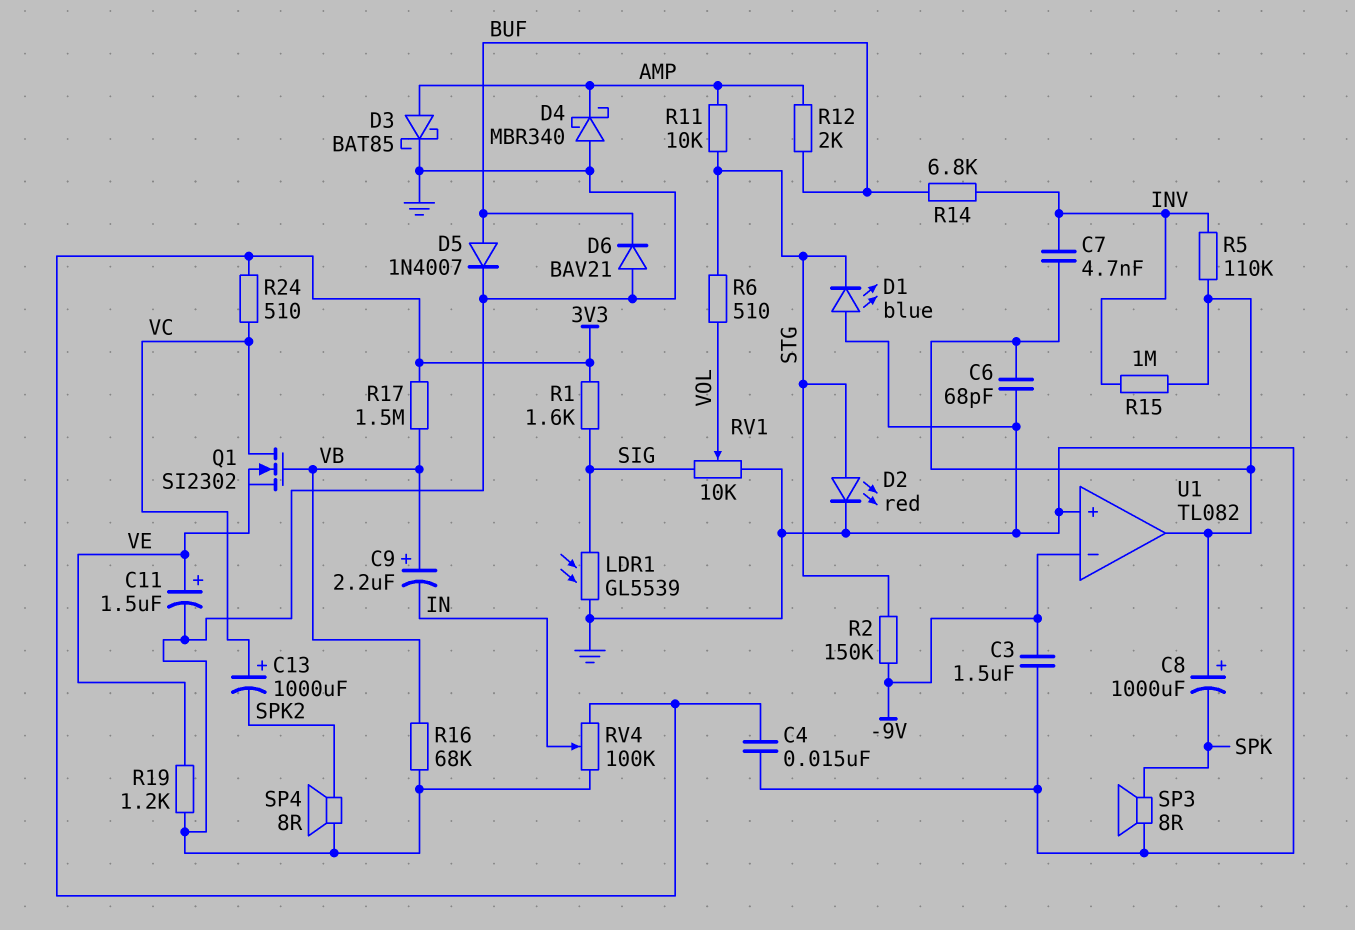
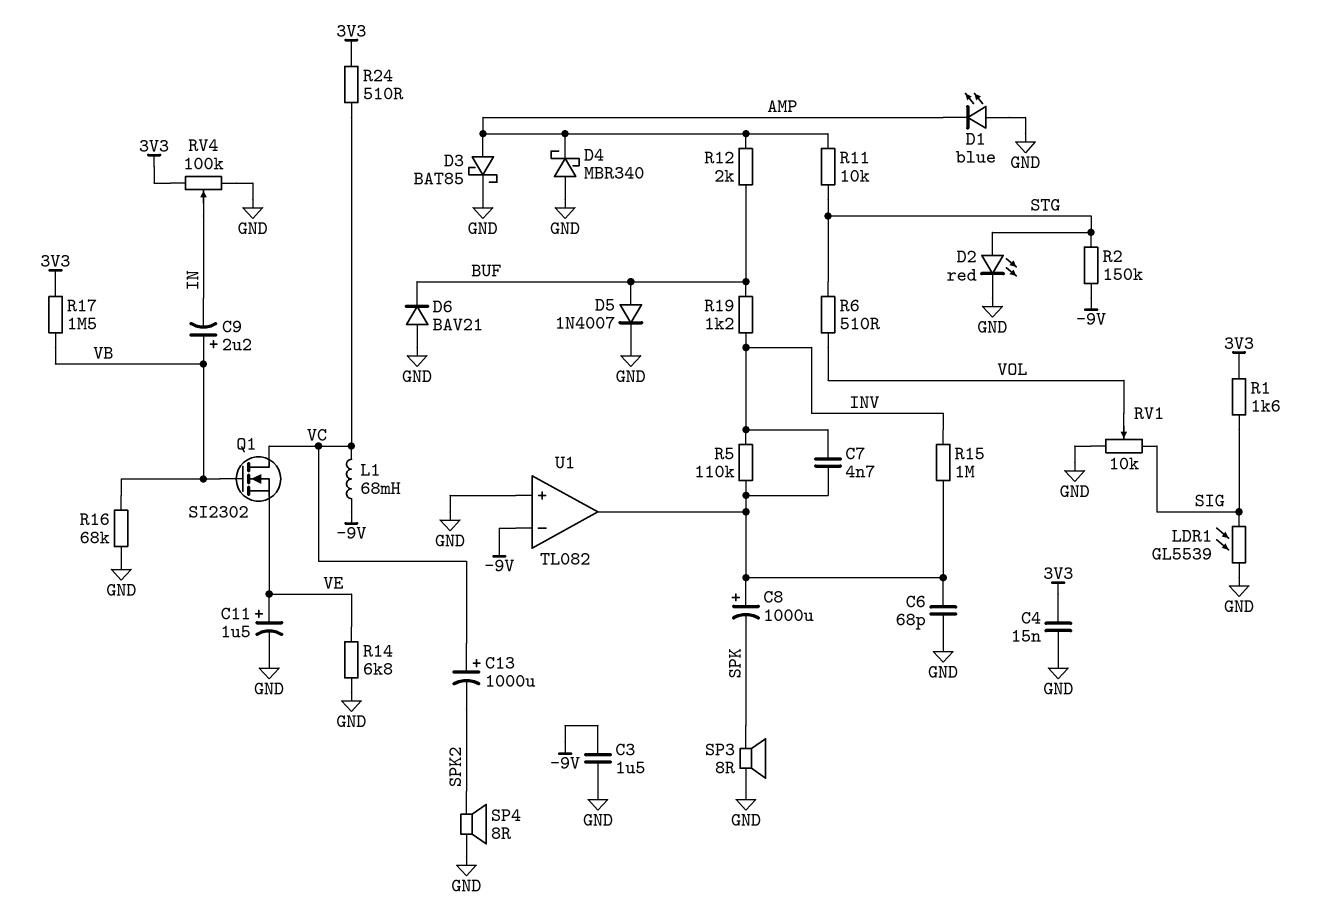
D1: LED blue (A GND, K STG) -> LED blue (A GND, K AMP)
L1: none -> 68mH (-9V, VC)
R14: 6.8k (BUF, INV) -> 6.8k (GND, VE)
R19: 1.2k (GND, VE) -> 1.2k (BUF, INV)

